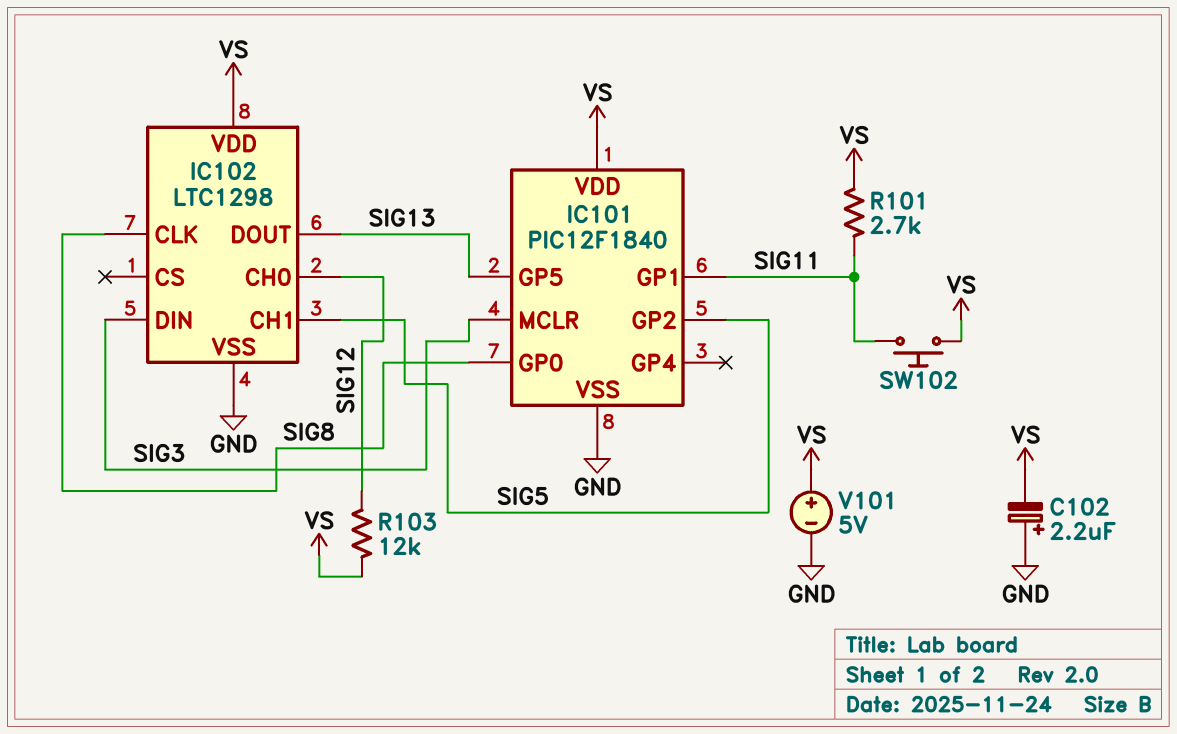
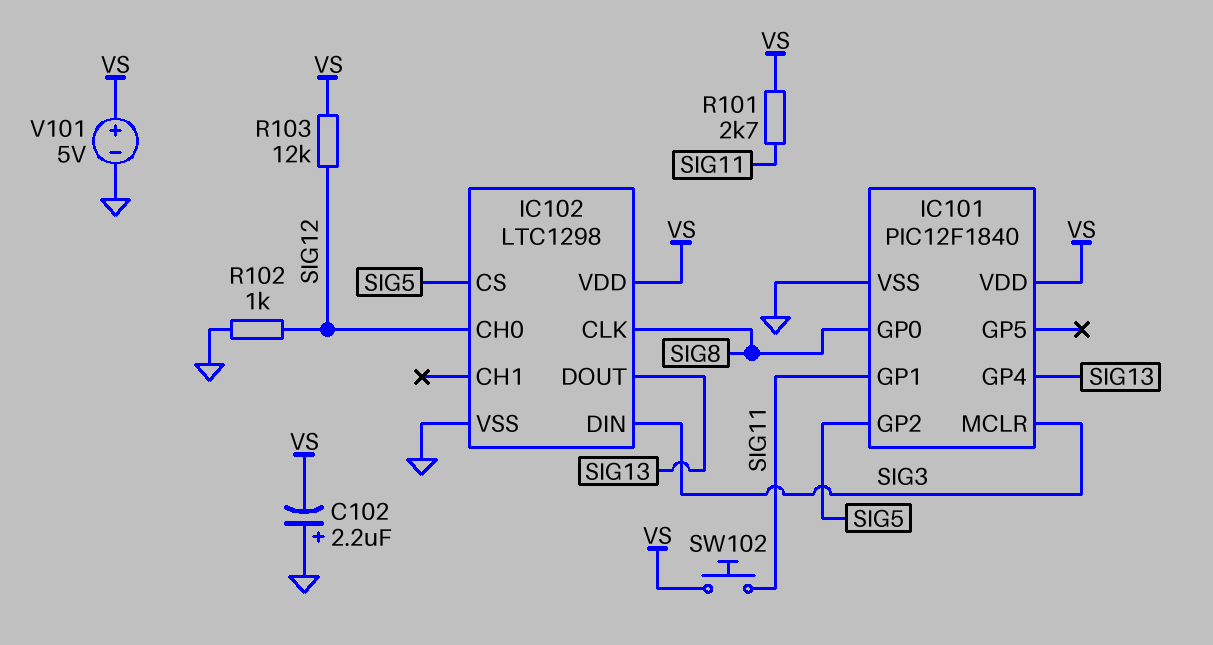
IC101 pin GP4: none -> SIG13
IC101 pin GP5: SIG13 -> none
IC102 pin CH1: SIG5 -> none
IC102 pin CS: none -> SIG5
R102: none -> 1k (GND, SIG12)

